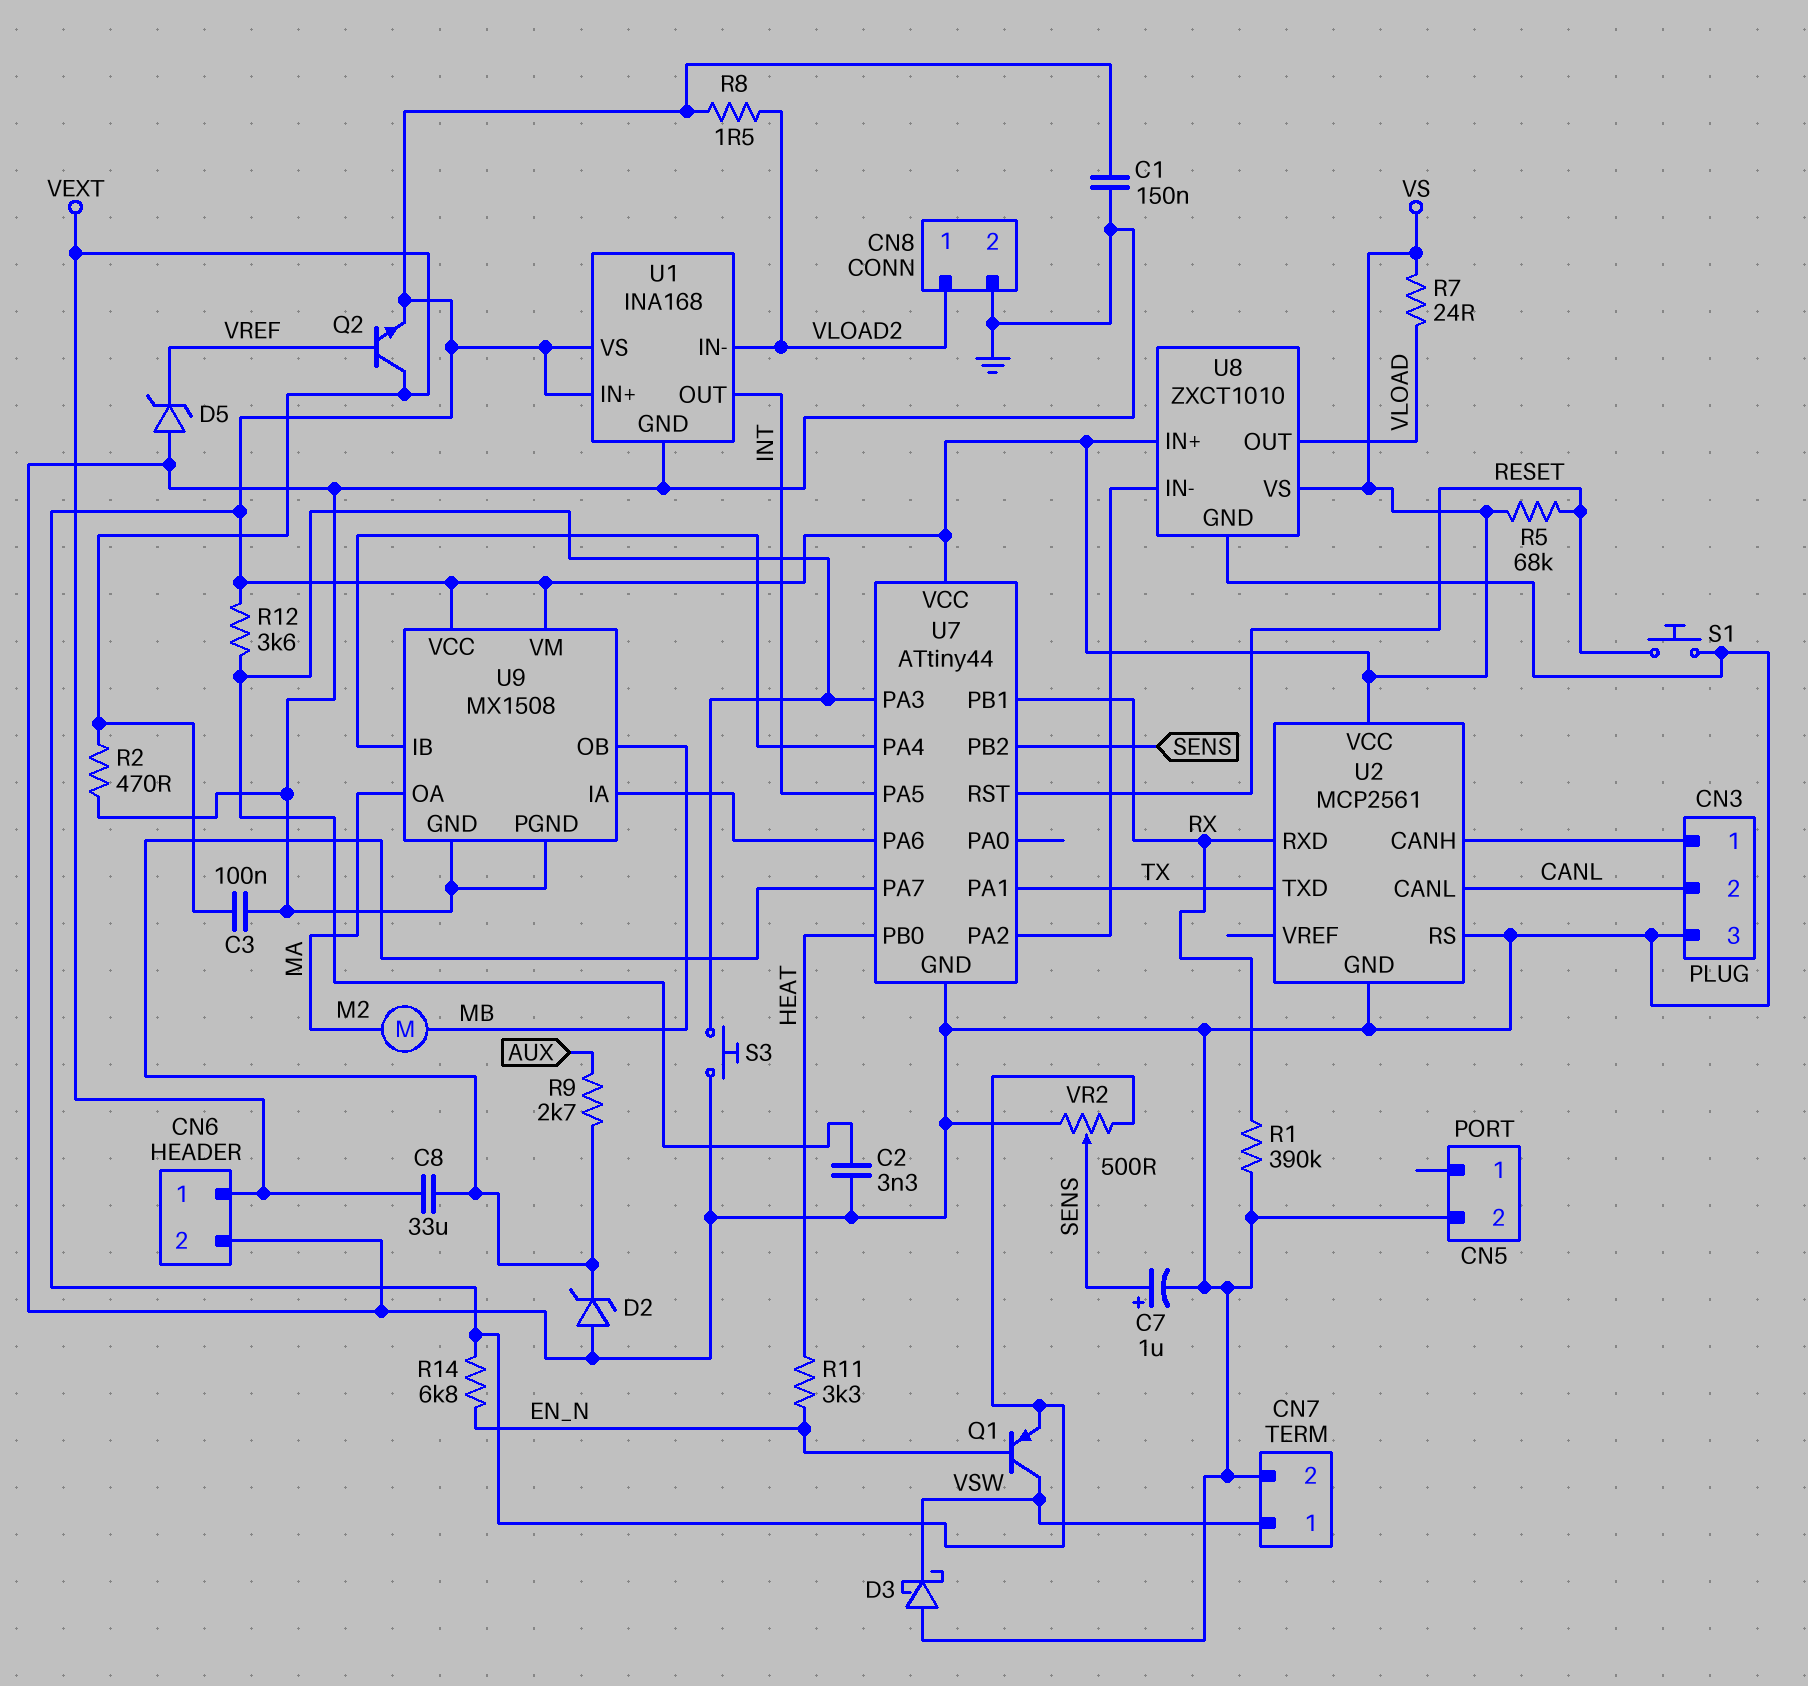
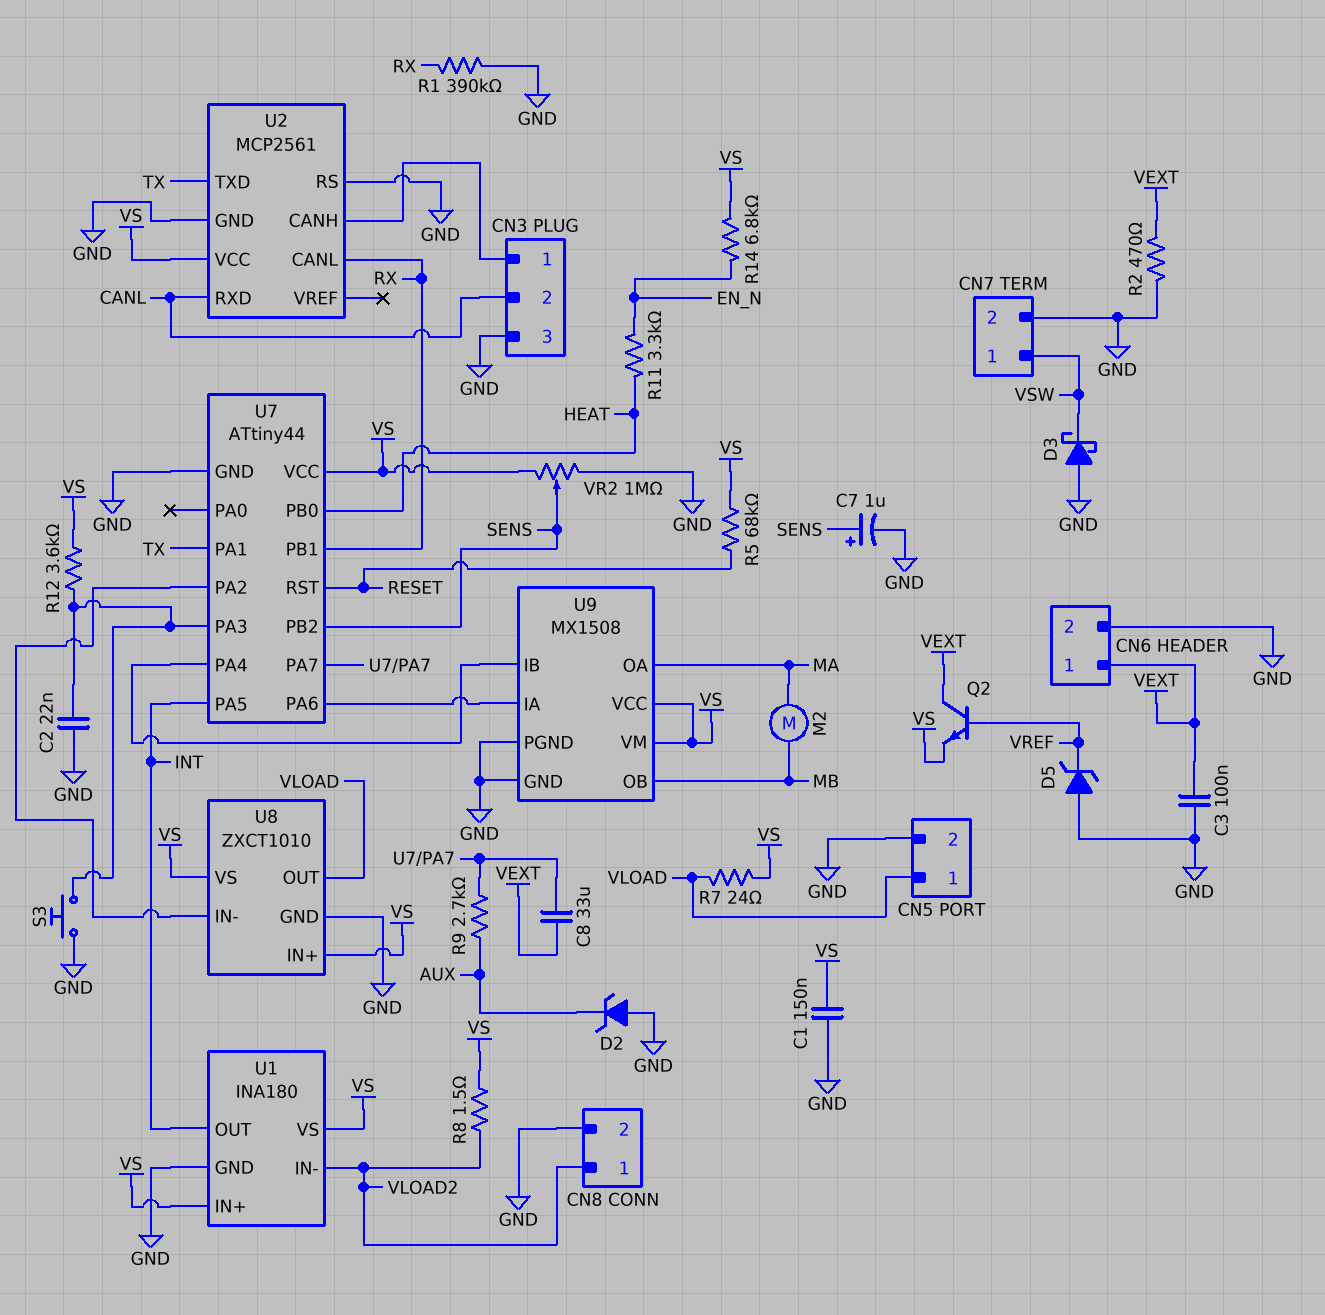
C2: 3.3nF (GND, U7/PA3) -> 22nF (GND, U7/PA3)
CN5 pin 1: none -> VLOAD
D2: zener (A GND, K U7/PA7) -> zener (A GND, K AUX)
Q1: PNP (B EN_N, C VSW, E VS) -> none
S1: button (GND, RESET) -> none
U1: INA168 -> INA180
U2 pin CANL: CANL -> RX
U2 pin RXD: RX -> CANL
VR2: 500 (GND, VS, wiper SENS) -> 1M (GND, VS, wiper SENS)

